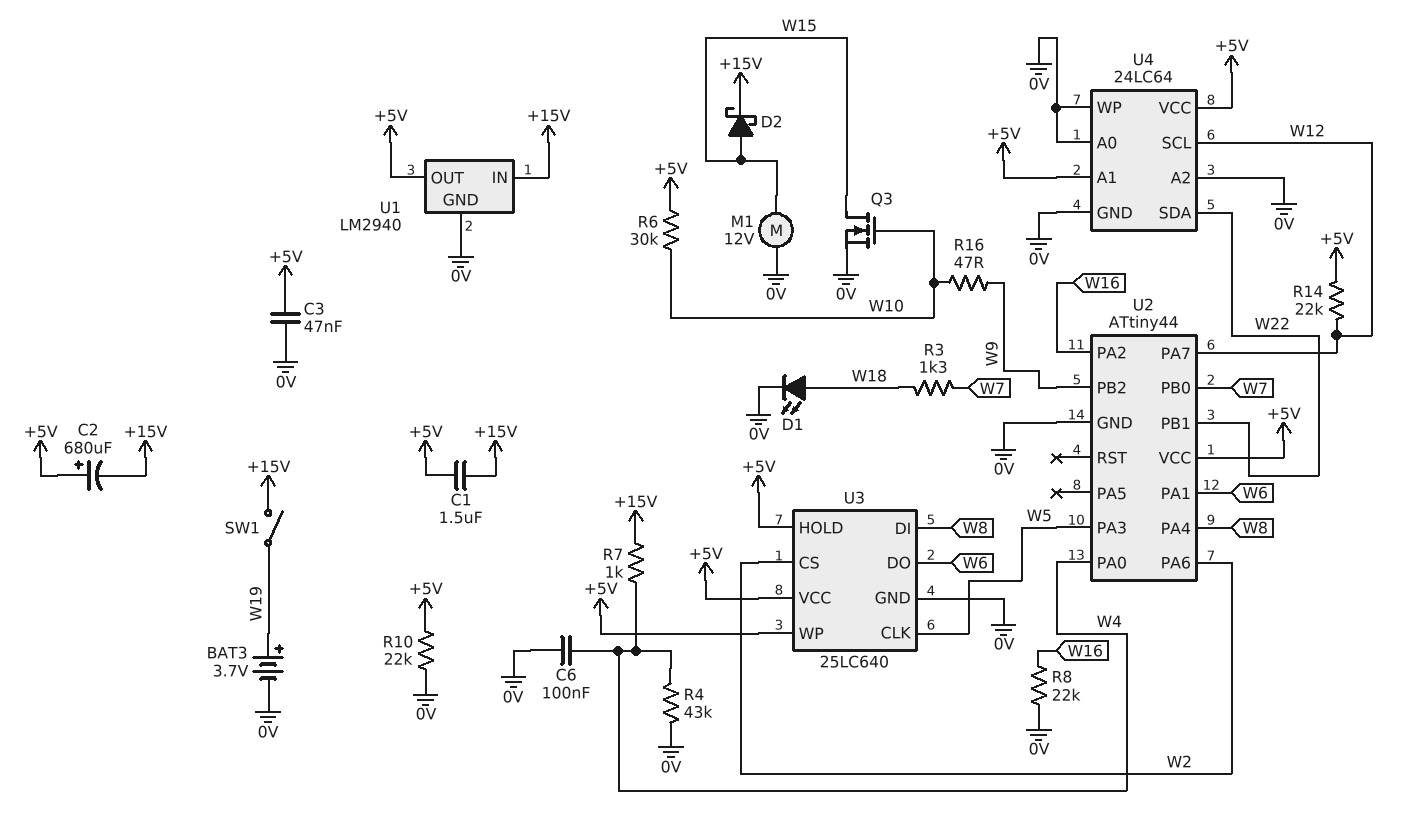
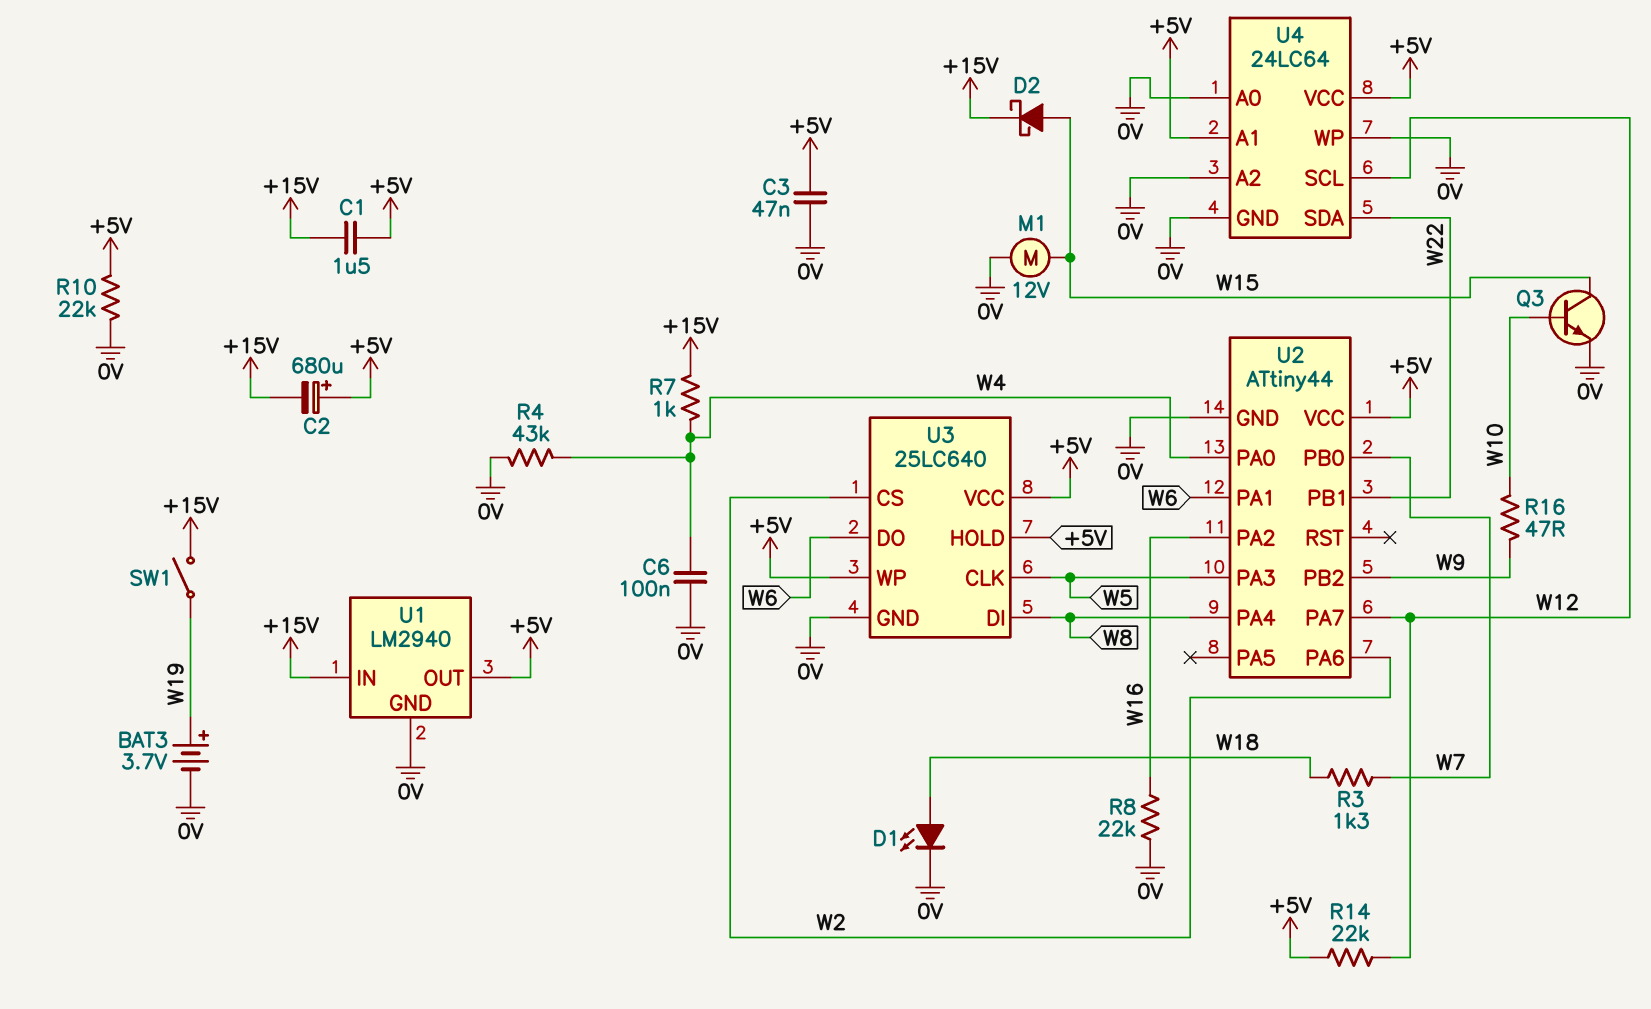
Q3: NMOS (G W10, D W15, S 0V) -> NPN (B W10, C W15, E 0V)
R6: 30k (+5V, W10) -> none

